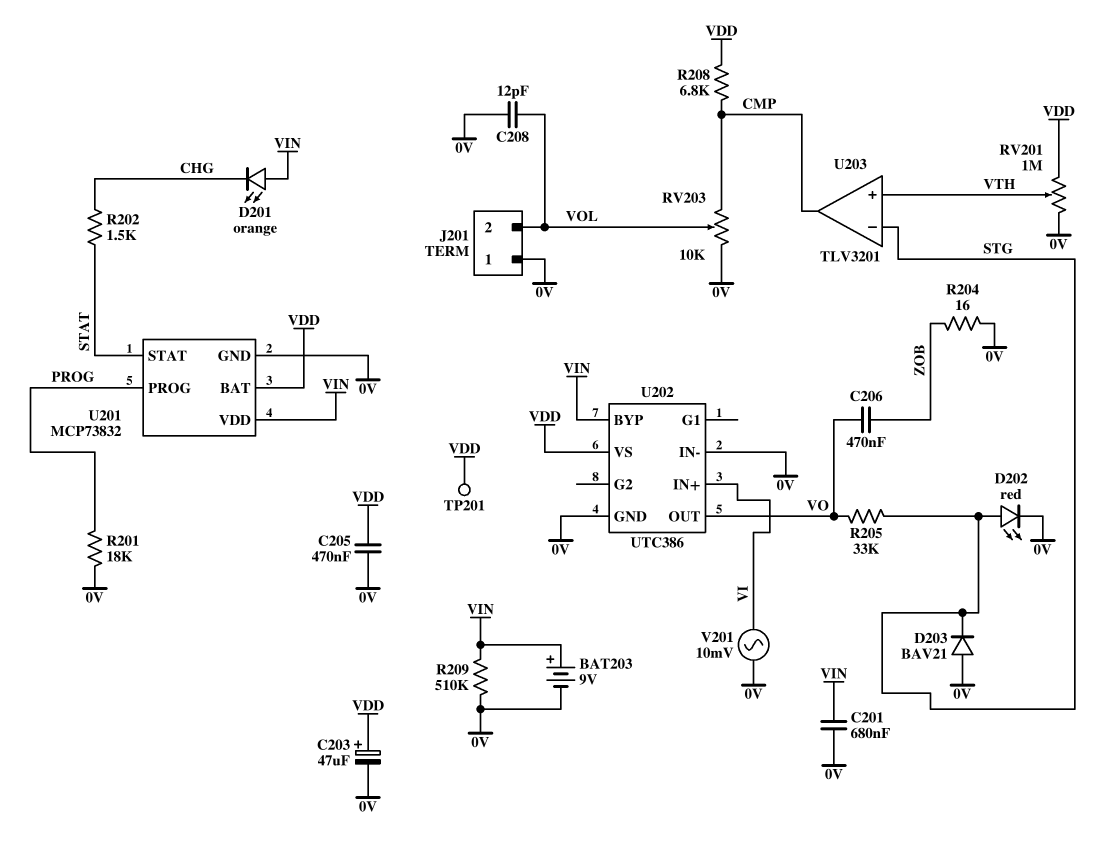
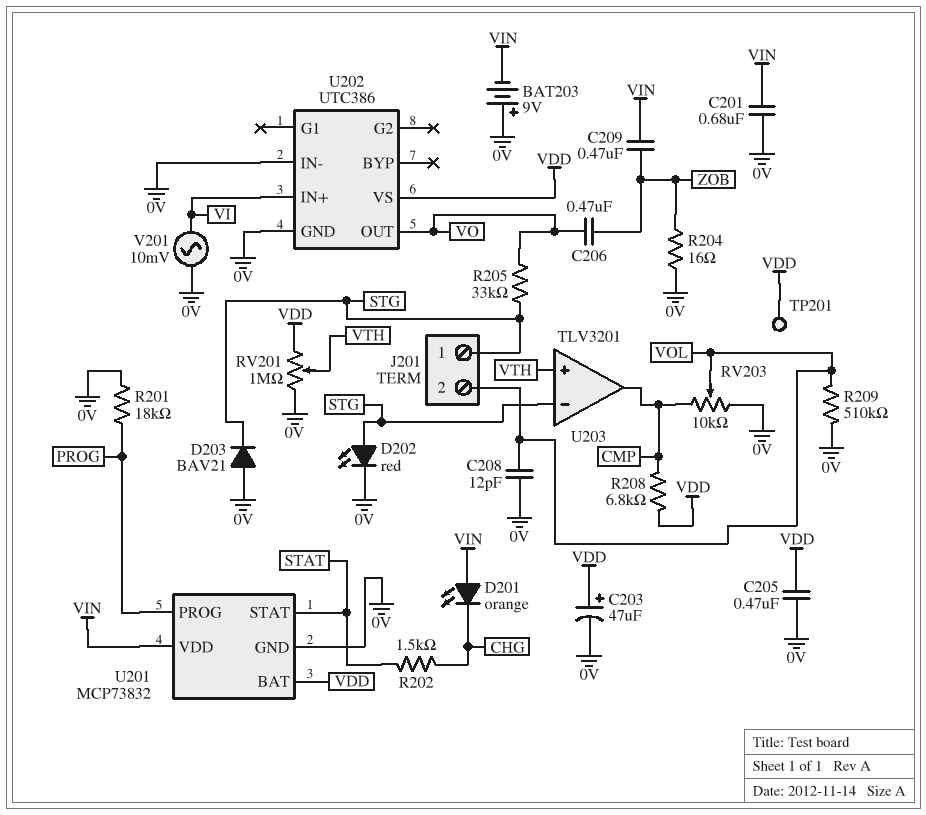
BAT203: 9V (plus VIN, minus 0V) -> 9V (plus 0V, minus VIN)
C209: none -> 470nF (VIN, ZOB)
J201 pin 1: 0V -> STG
R209: 510k (0V, VIN) -> 510k (0V, VOL)
U202 pin BYP: VIN -> none

